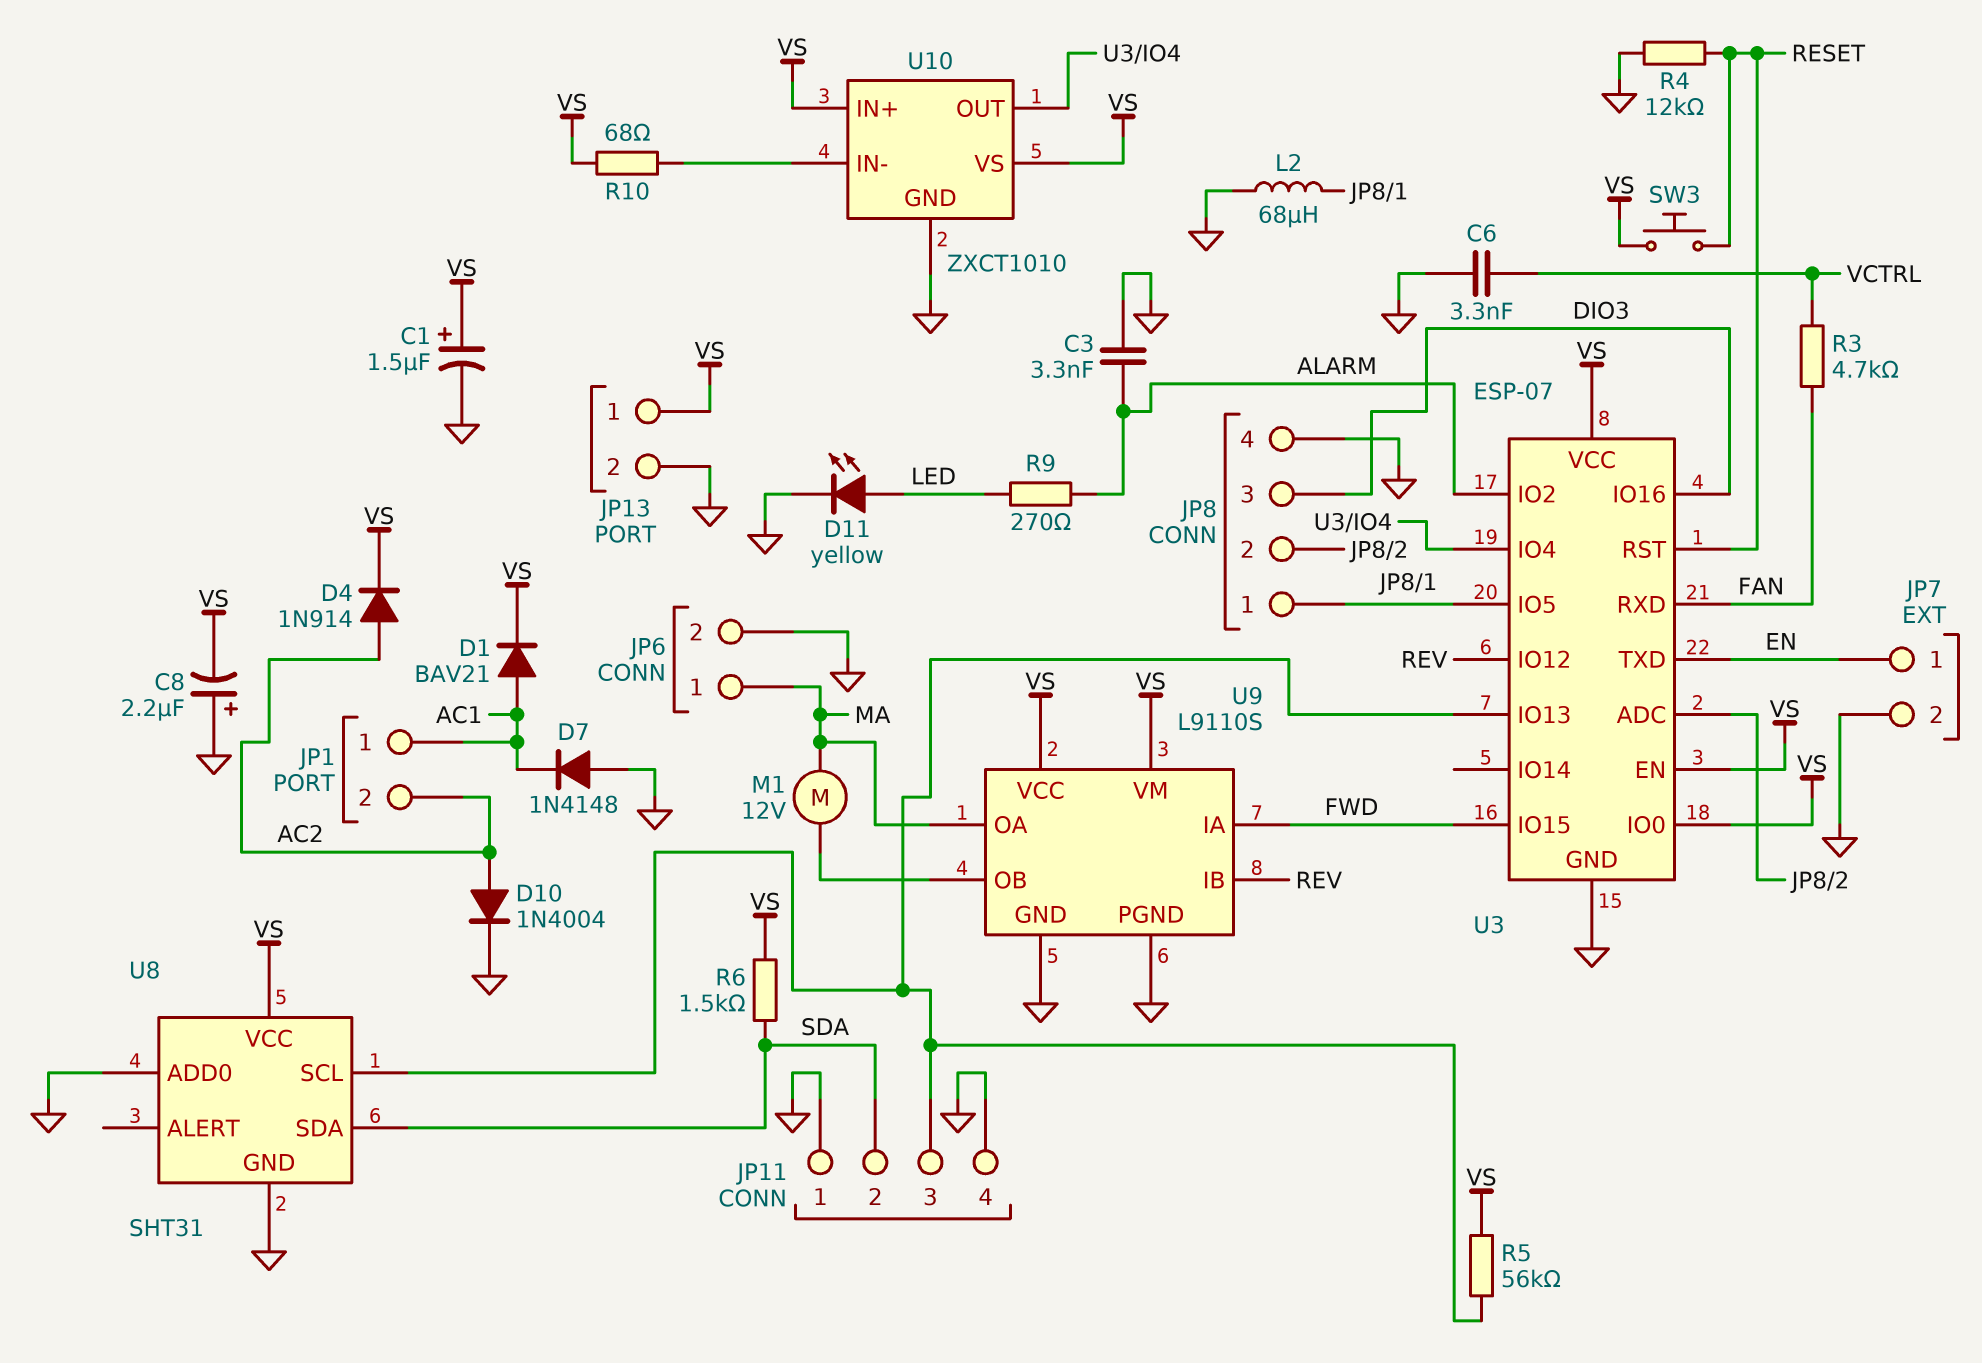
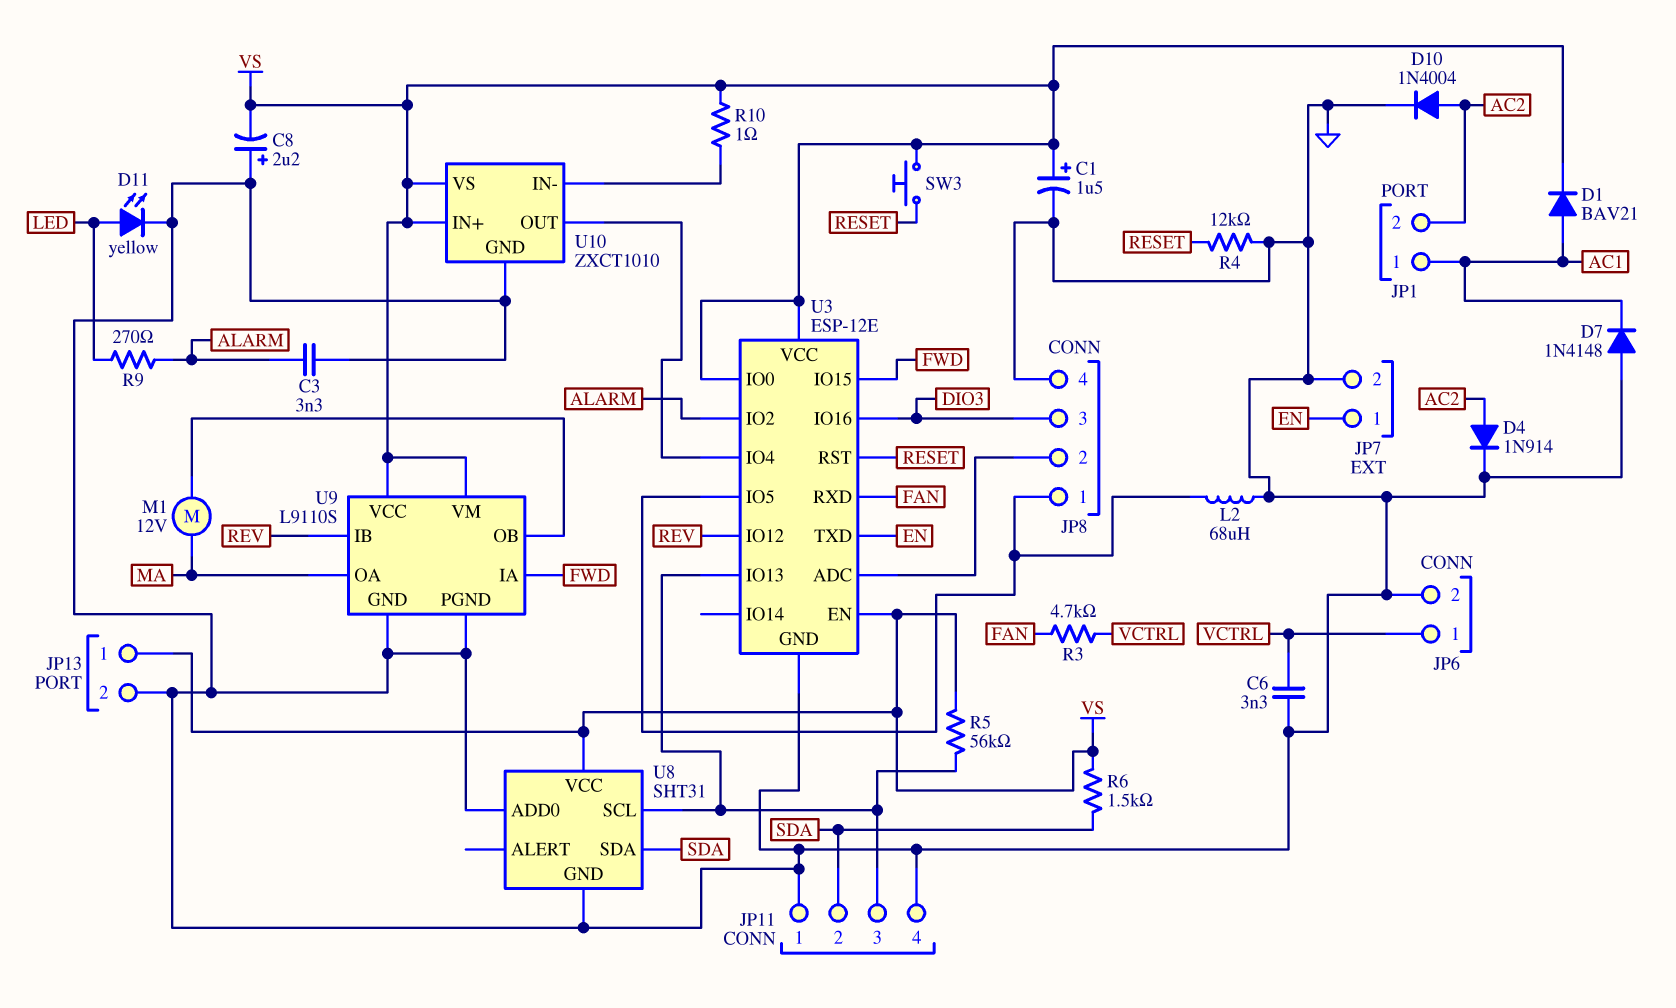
D4: diode 1N914 (A AC2, K VS) -> diode 1N914 (A AC2, K GND)
JP6 pin 1: MA -> VCTRL
R10: 68 (U10/IN-, VS) -> 1 (U10/IN-, VS)
U3: ESP-07 -> ESP-12E

